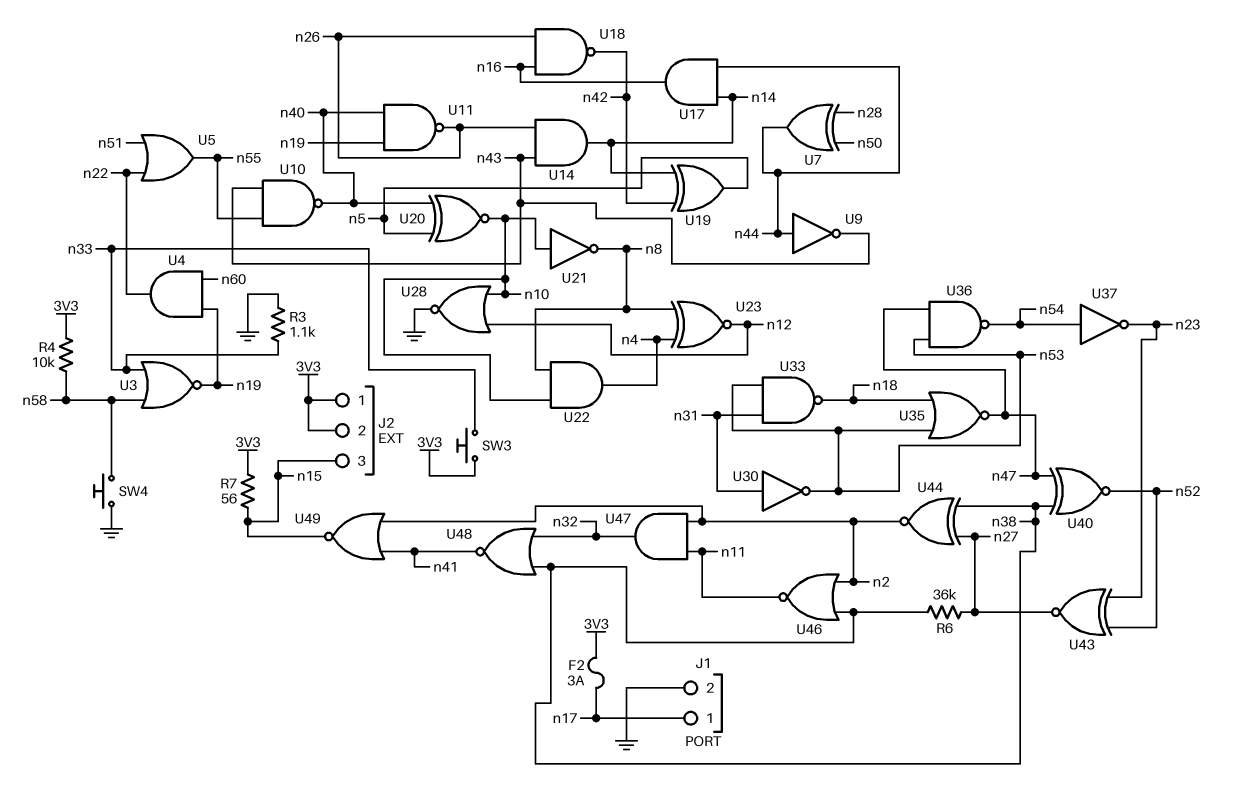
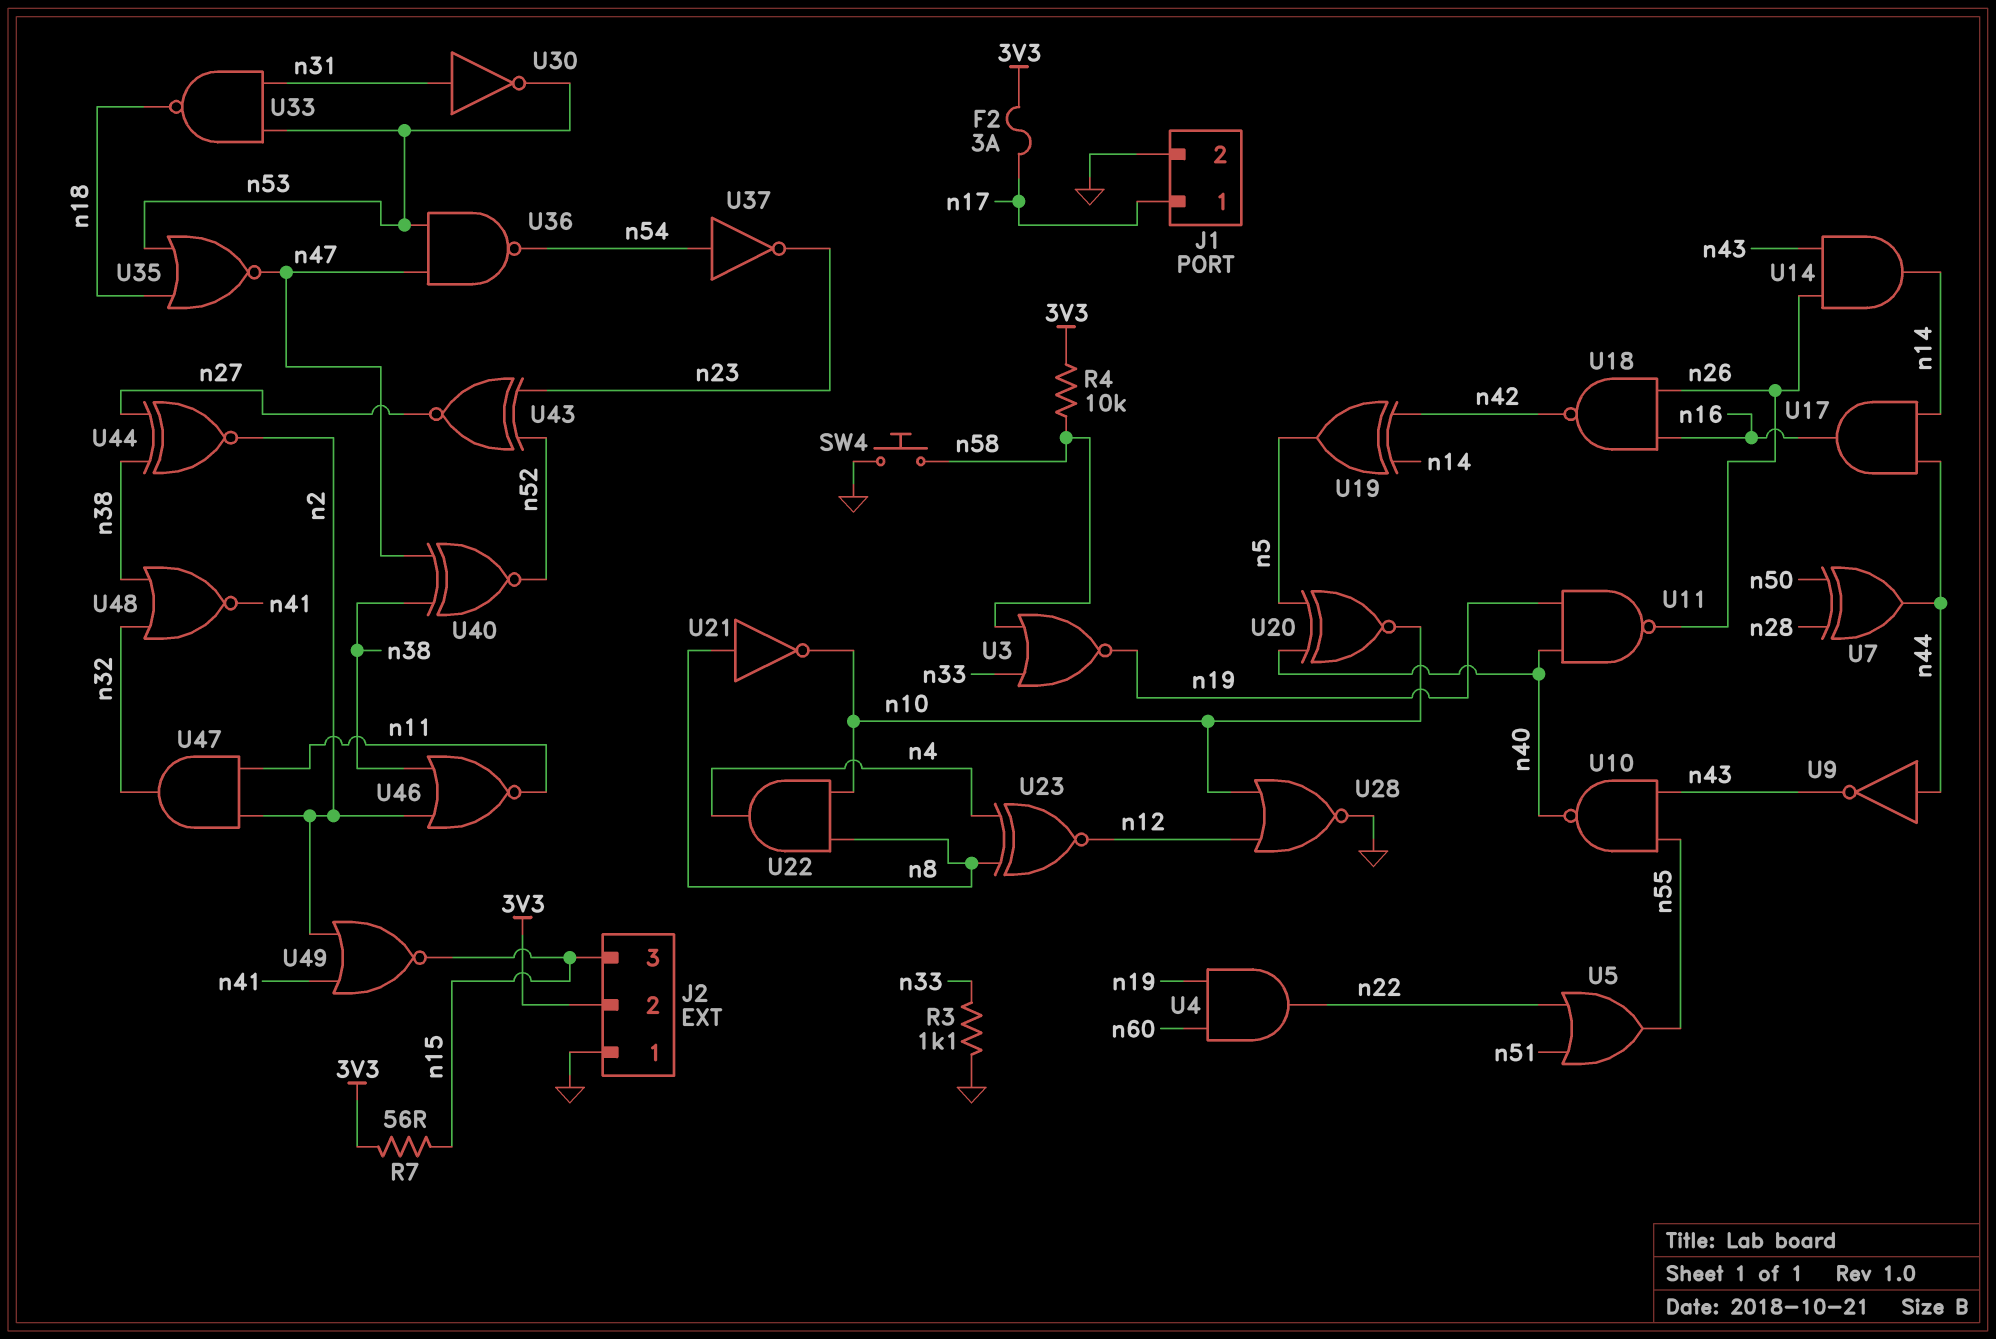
J2 pin 1: 3V3 -> GND
R6: 36k (n27, n38) -> none
SW3: button (3V3, n33) -> none
U21: NOT (in n10, out n8) -> NOT (in n8, out n10)

